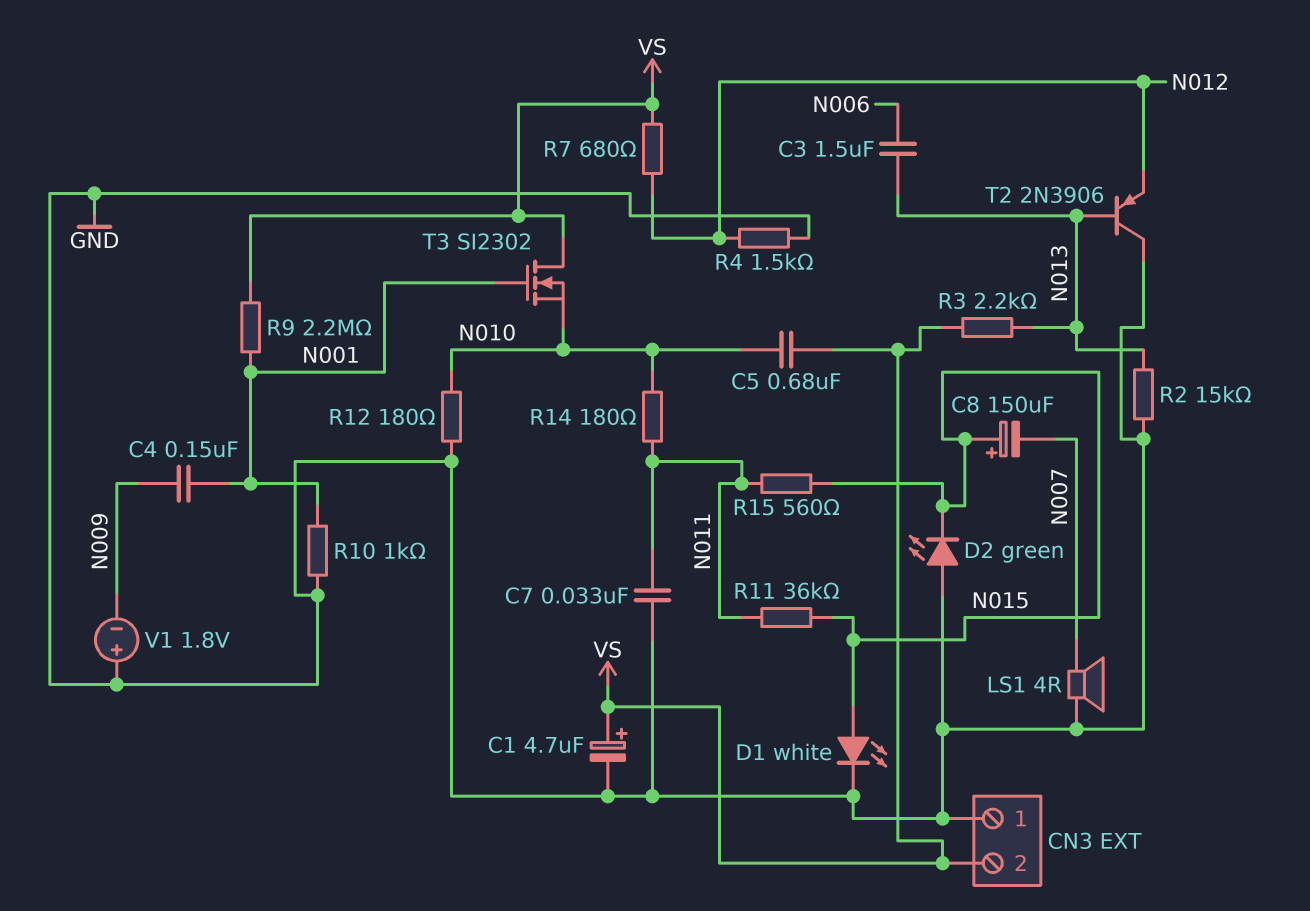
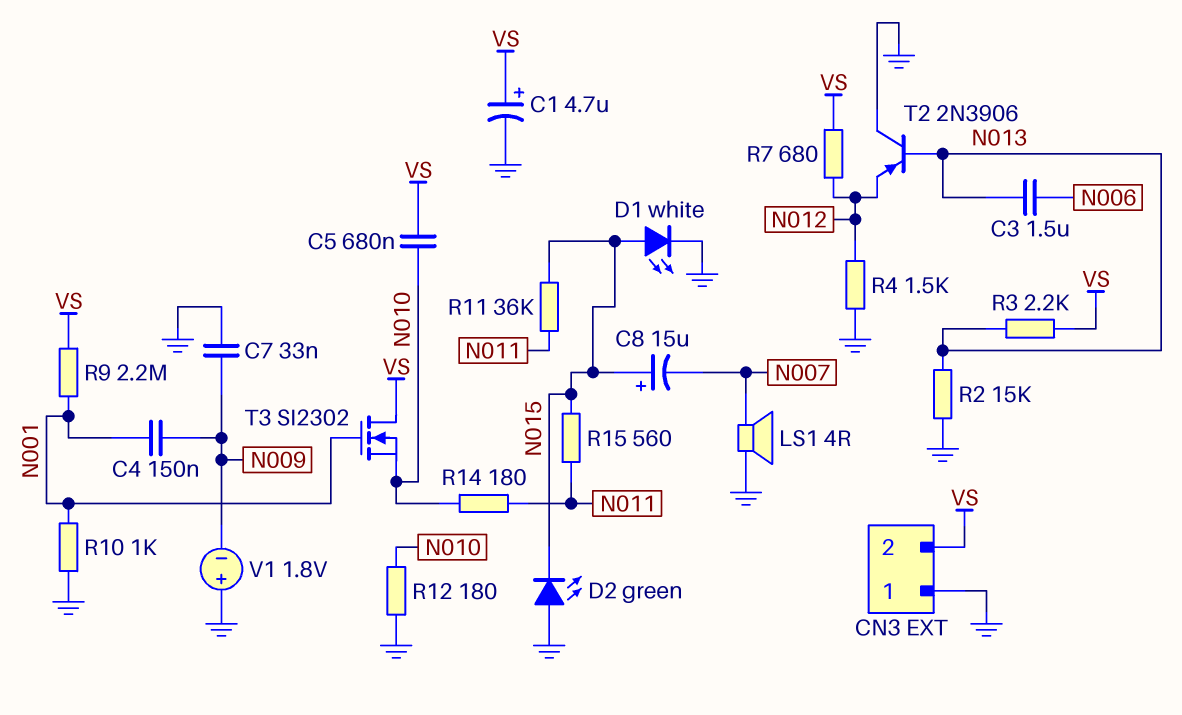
C7: 33nF (GND, N011) -> 33nF (GND, N009)
C8: 150uF (plus N015, minus N007) -> 15uF (plus N015, minus N007)

